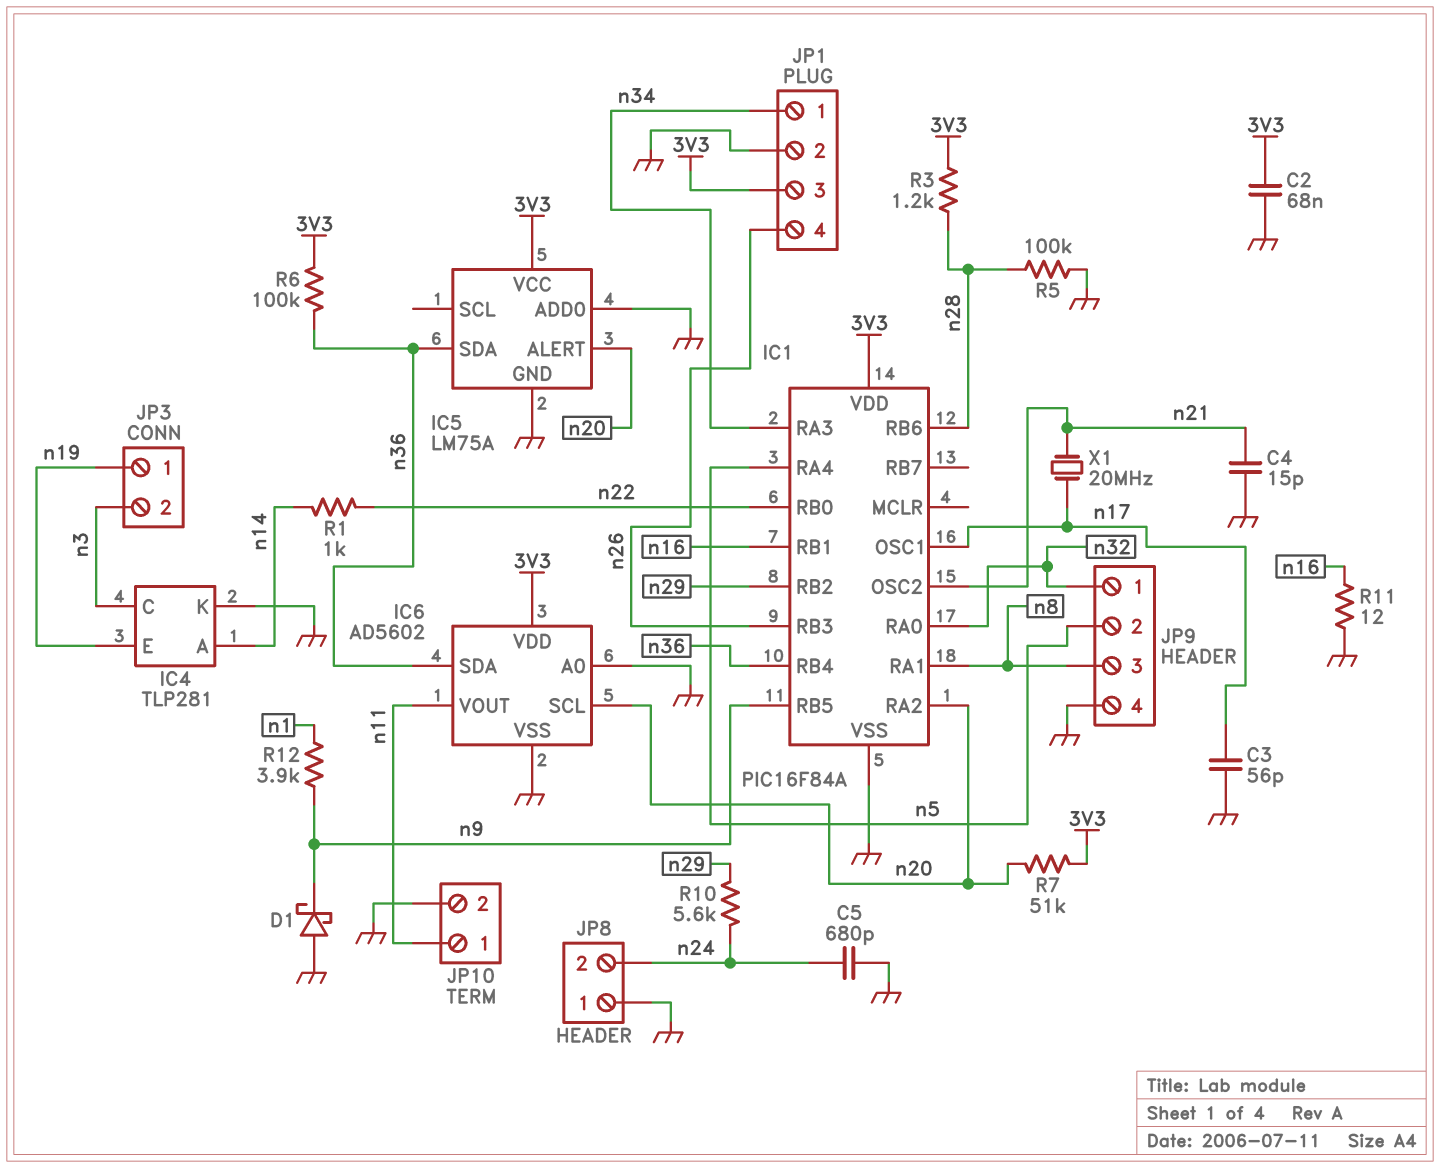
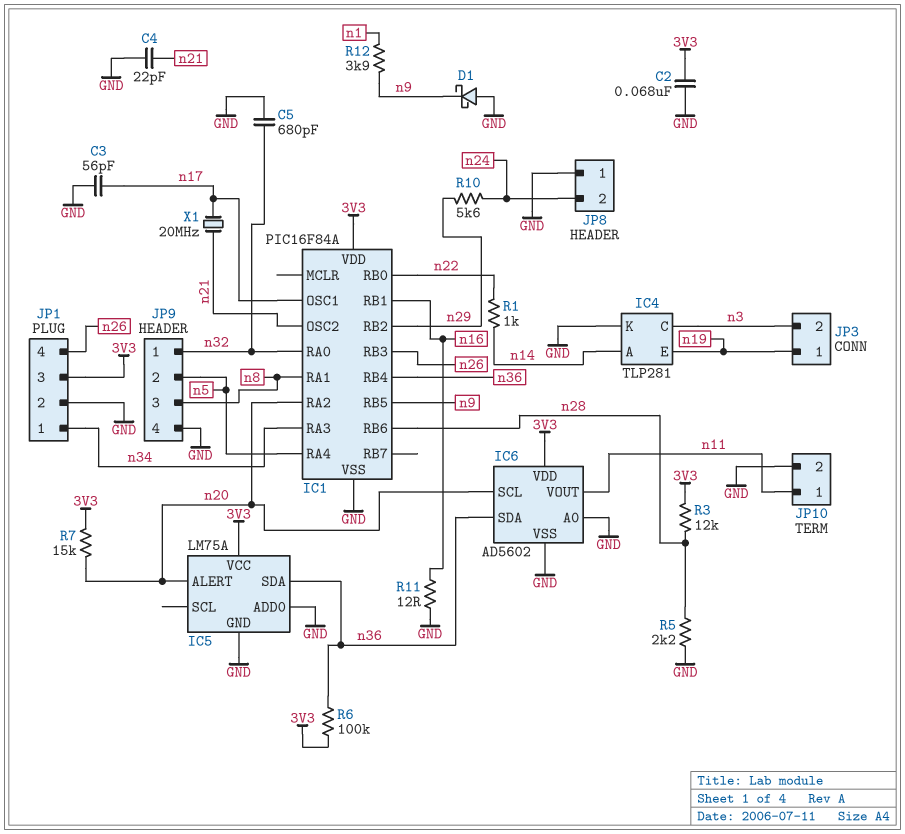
C4: 15pF (GND, n21) -> 22pF (GND, n21)
C5: 680pF (GND, n24) -> 680pF (GND, n32)
R3: 1.2k (3V3, n28) -> 12k (3V3, n28)
R5: 100k (GND, n28) -> 2.2k (GND, n28)
R7: 51k (3V3, n20) -> 15k (3V3, n20)

